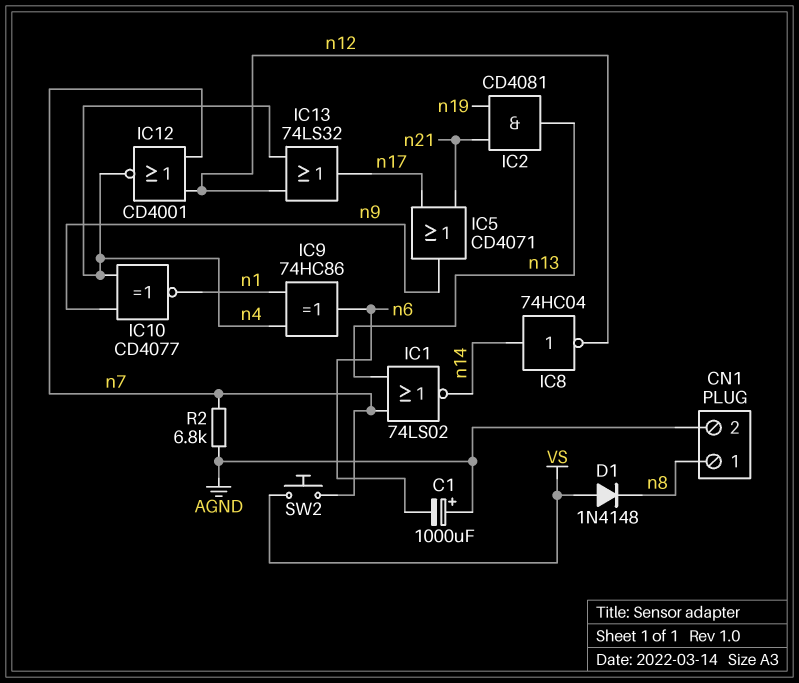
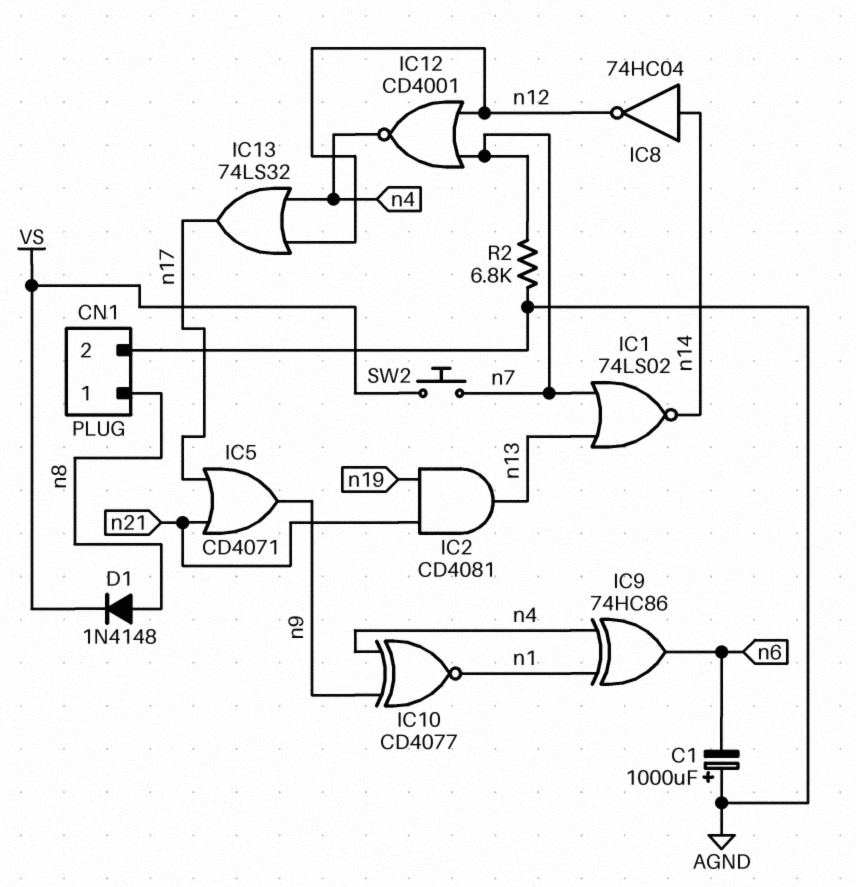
D1: diode 1N4148 (A VS, K n8) -> diode 1N4148 (A n8, K VS)

